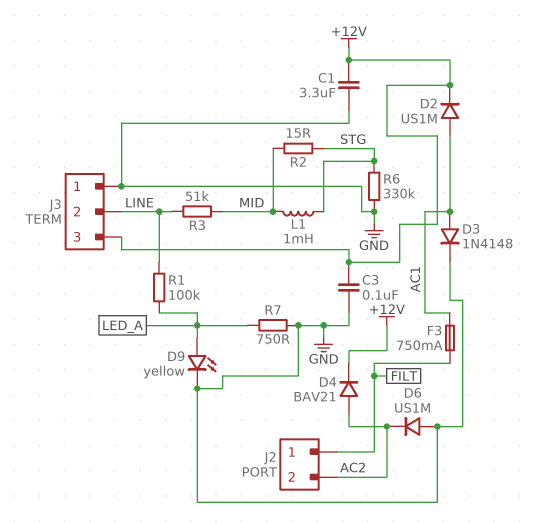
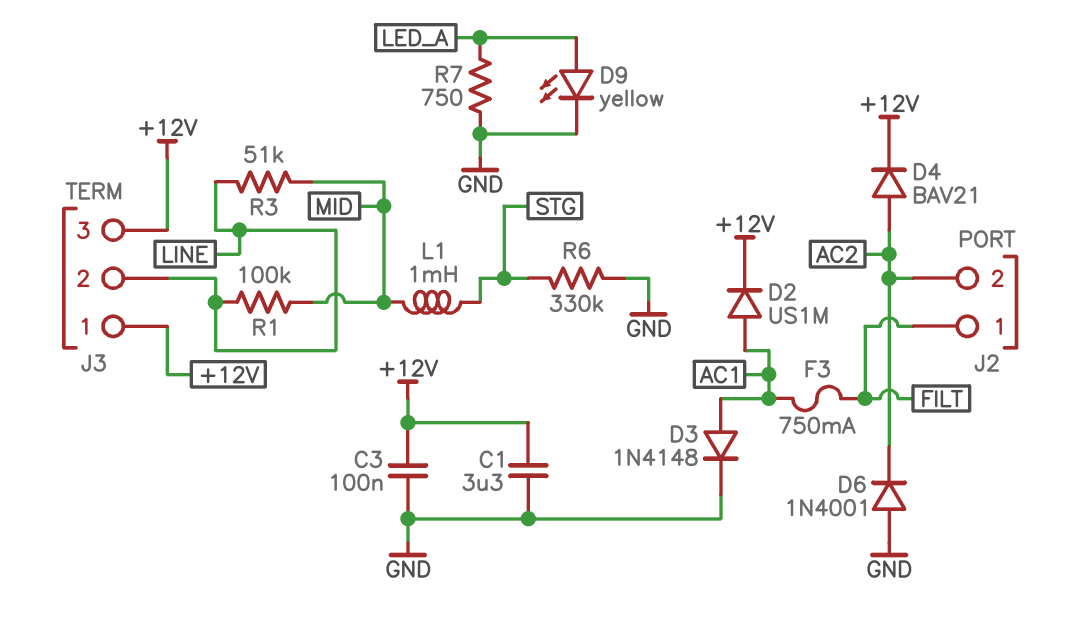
D6: diode US1M (A GND, K AC2) -> diode 1N4001 (A GND, K AC2)
J3 pin 1: GND -> +12V
R1: 100k (LED_A, LINE) -> 100k (LINE, MID)
R2: 15 (MID, STG) -> none

